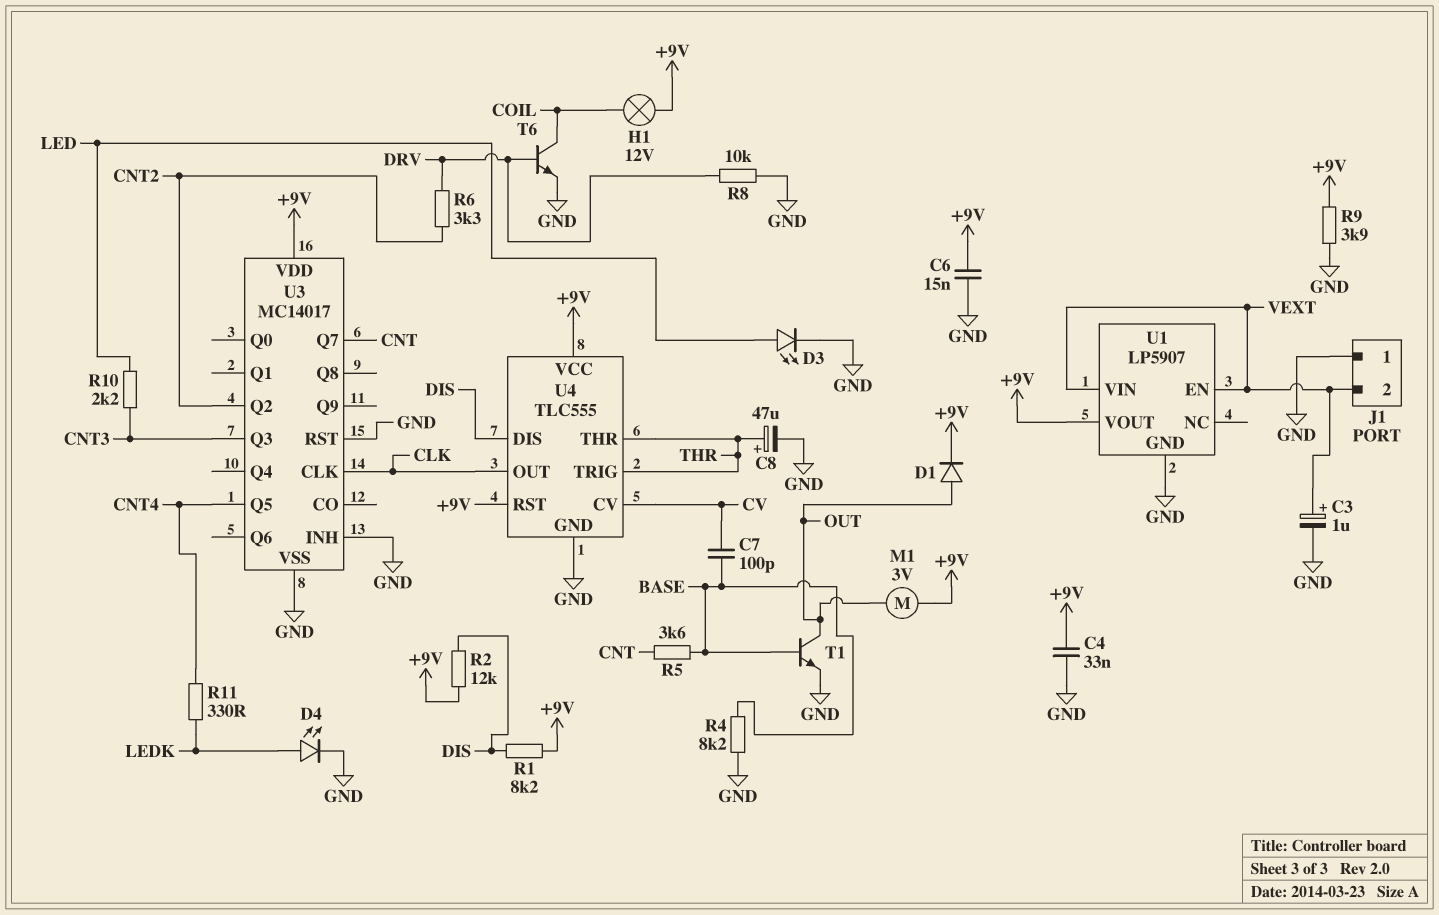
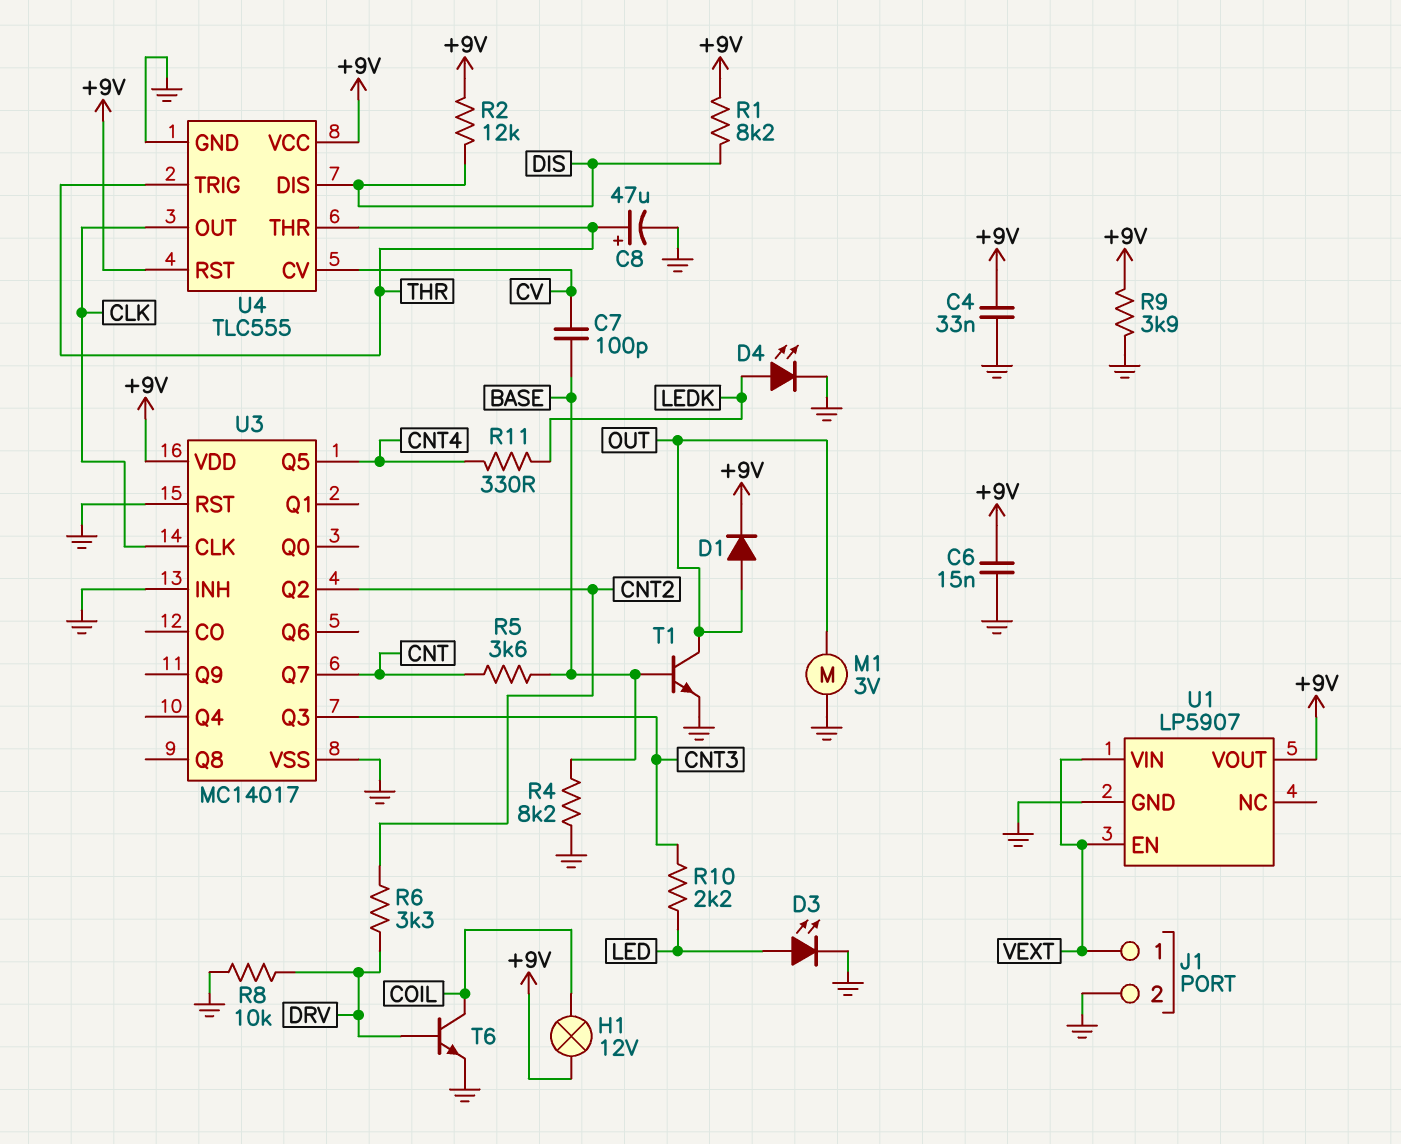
C3: 1uF (plus VEXT, minus GND) -> none
J1 pin 1: GND -> VEXT
J1 pin 2: VEXT -> GND
M1: motor 3V (+9V, OUT) -> motor 3V (GND, OUT)

